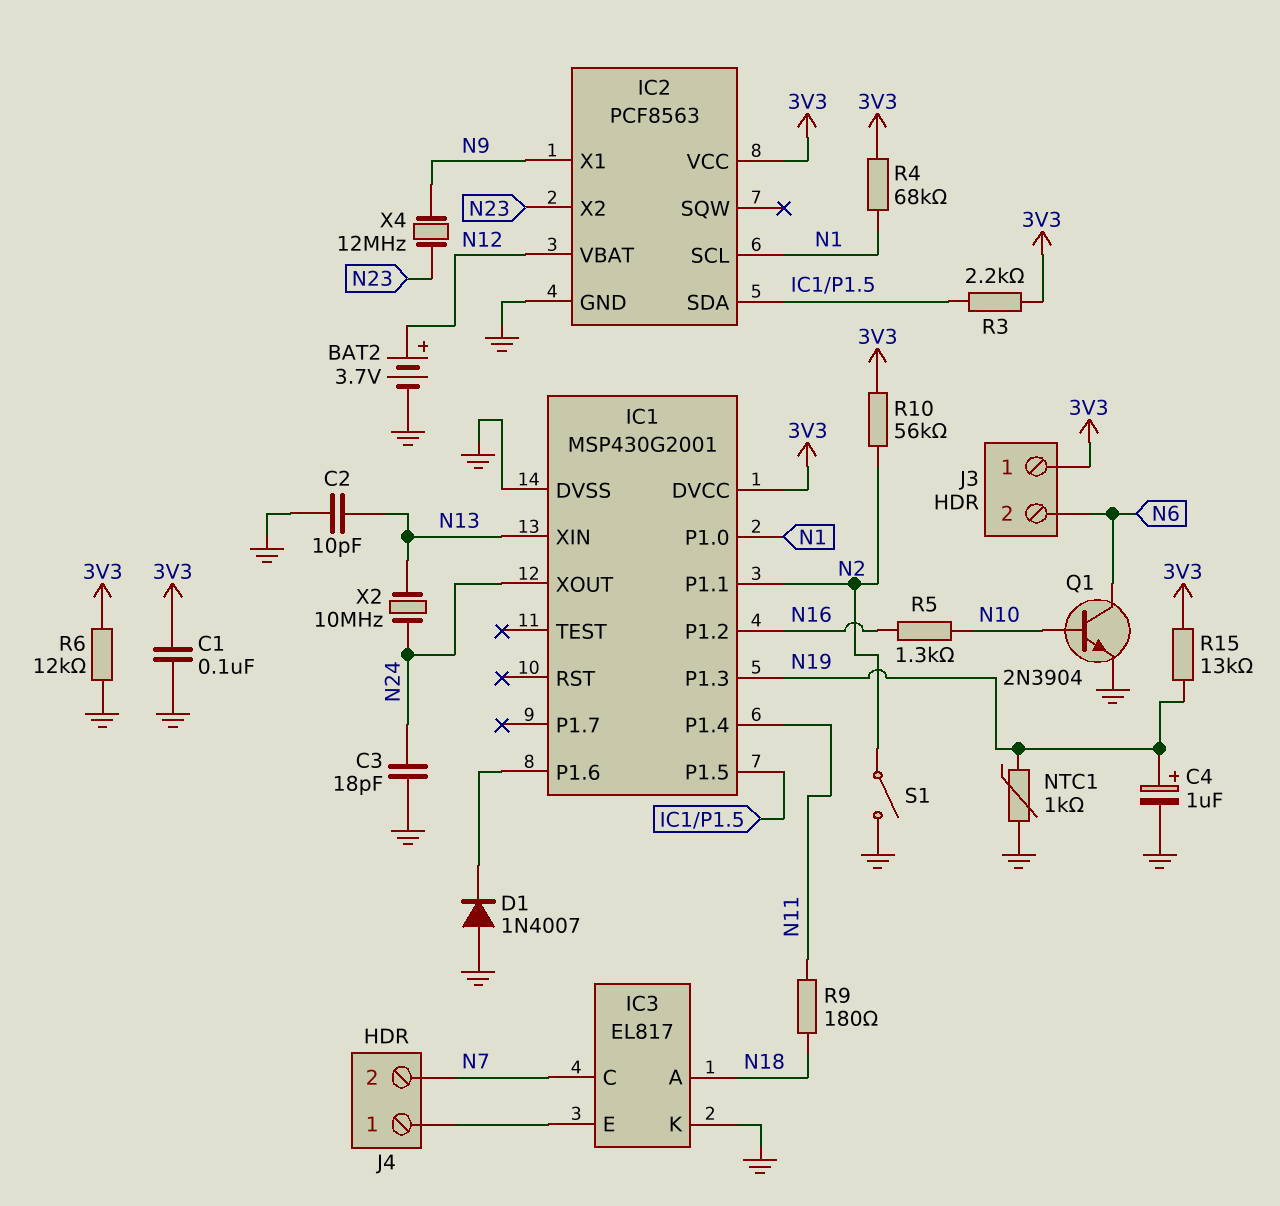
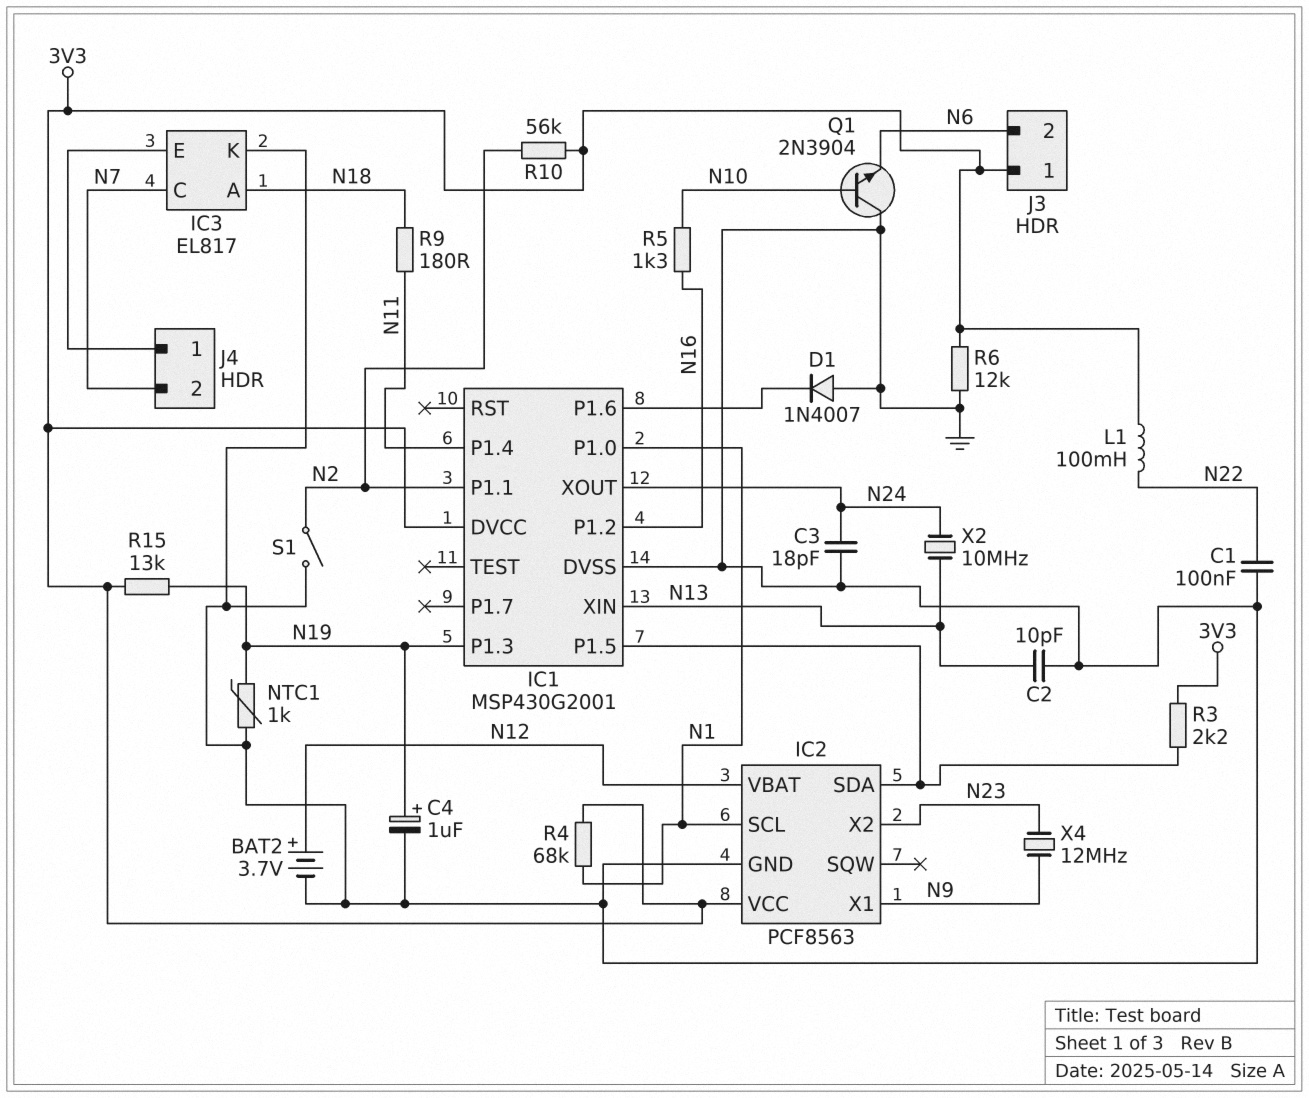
C1: 100nF (3V3, GND) -> 100nF (GND, N22)
L1: none -> 100mH (3V3, N22)
Q1: NPN 2N3904 (B N10, C N6, E GND) -> NPN 2N3904 (B N10, C GND, E N6)

